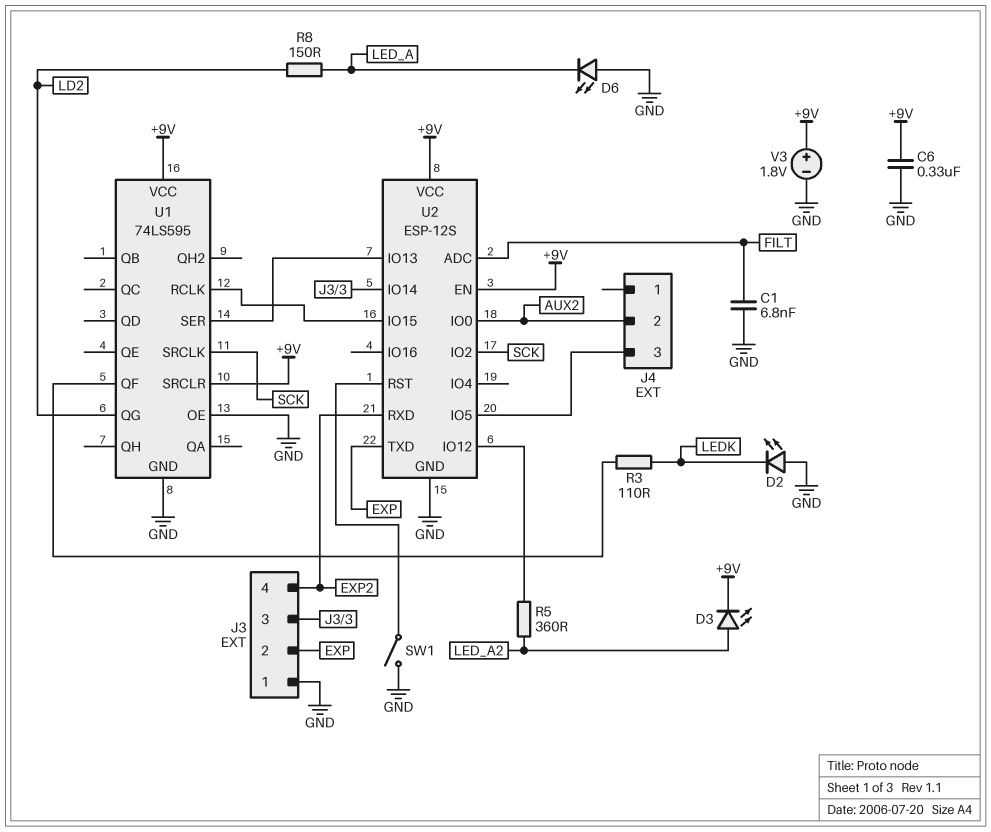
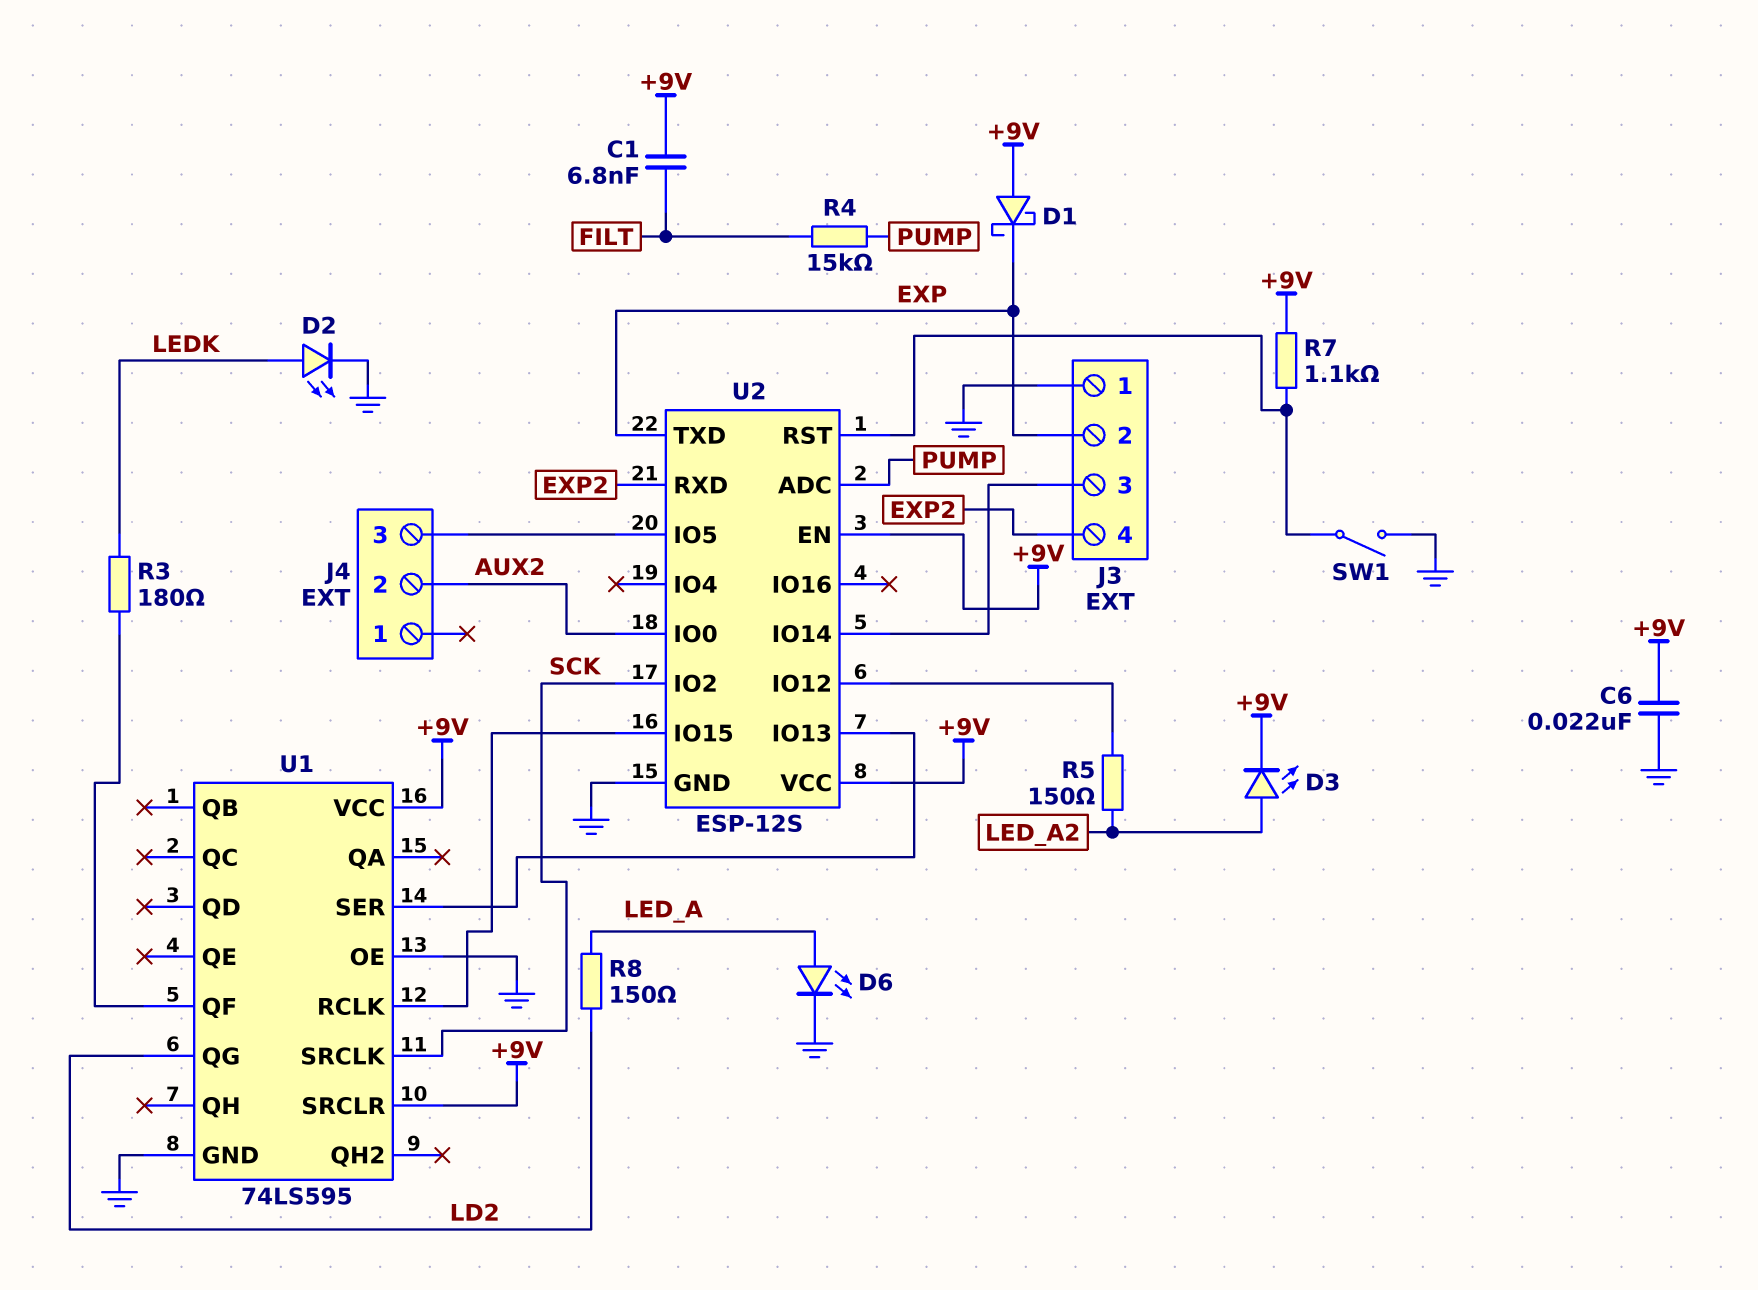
C1: 6.8nF (FILT, GND) -> 6.8nF (+9V, FILT)
C6: 330nF (+9V, GND) -> 22nF (+9V, GND)
D1: none -> schottky (A +9V, K EXP)
D2: LED (A GND, K LEDK) -> LED (A LEDK, K GND)
D6: LED (A GND, K LED_A) -> LED (A LED_A, K GND)
R3: 110 (LEDK, U1/QF) -> 180 (LEDK, U1/QF)
R4: none -> 15k (FILT, PUMP)
R5: 360 (LED_A2, U2/IO12) -> 150 (LED_A2, U2/IO12)
R7: none -> 1.1k (+9V, U2/RST)
U2 pin ADC: FILT -> PUMP
V3: 1.8V (plus +9V, minus GND) -> none

